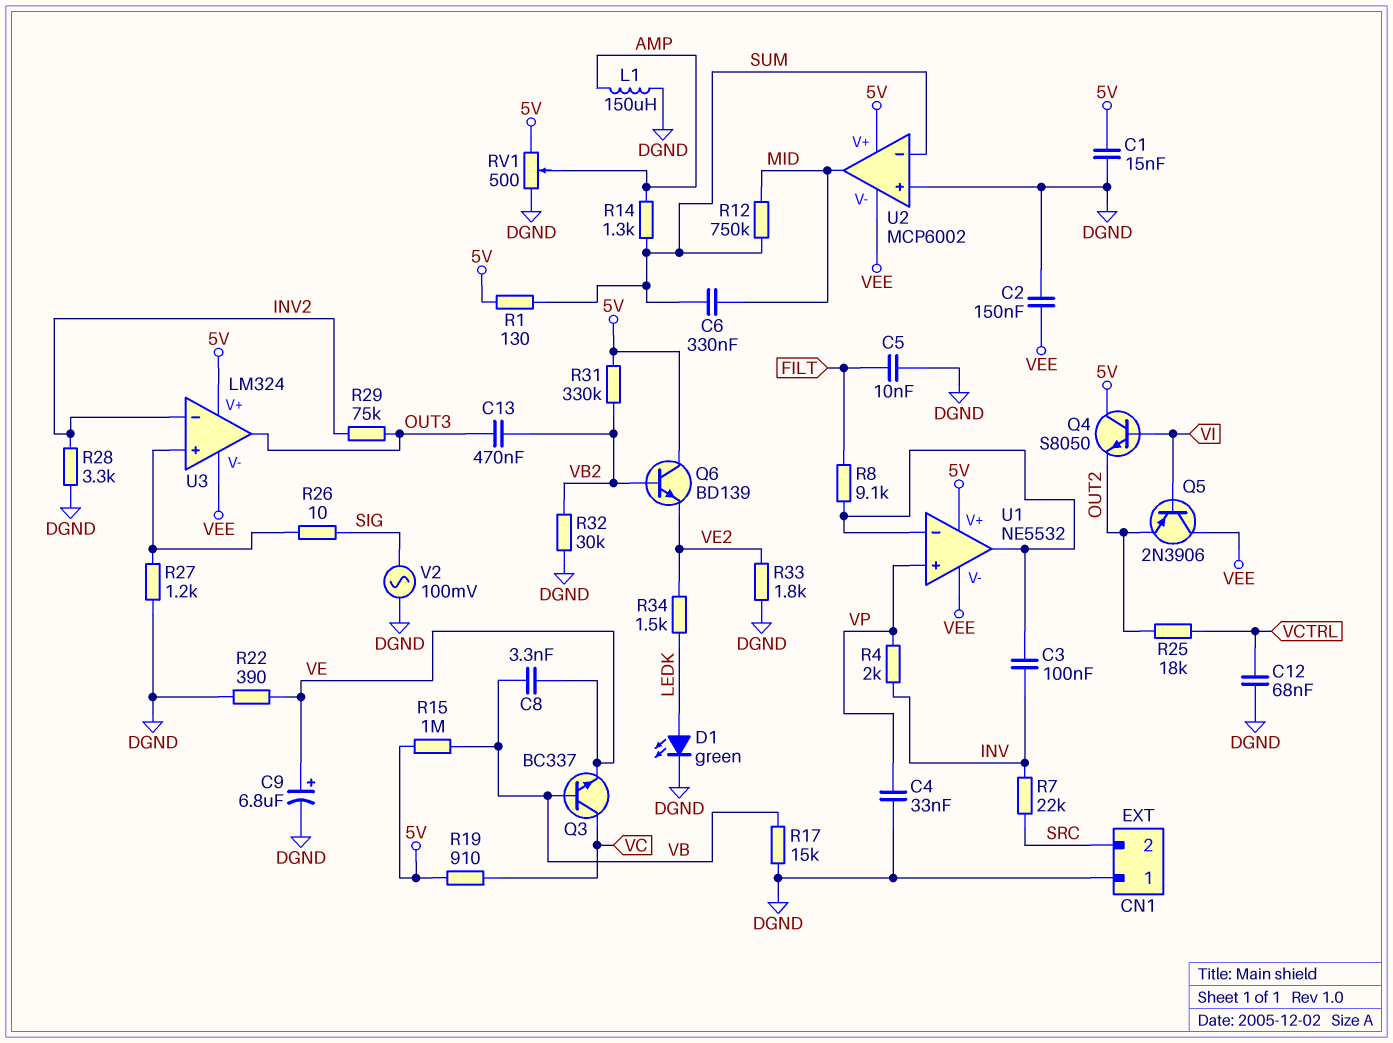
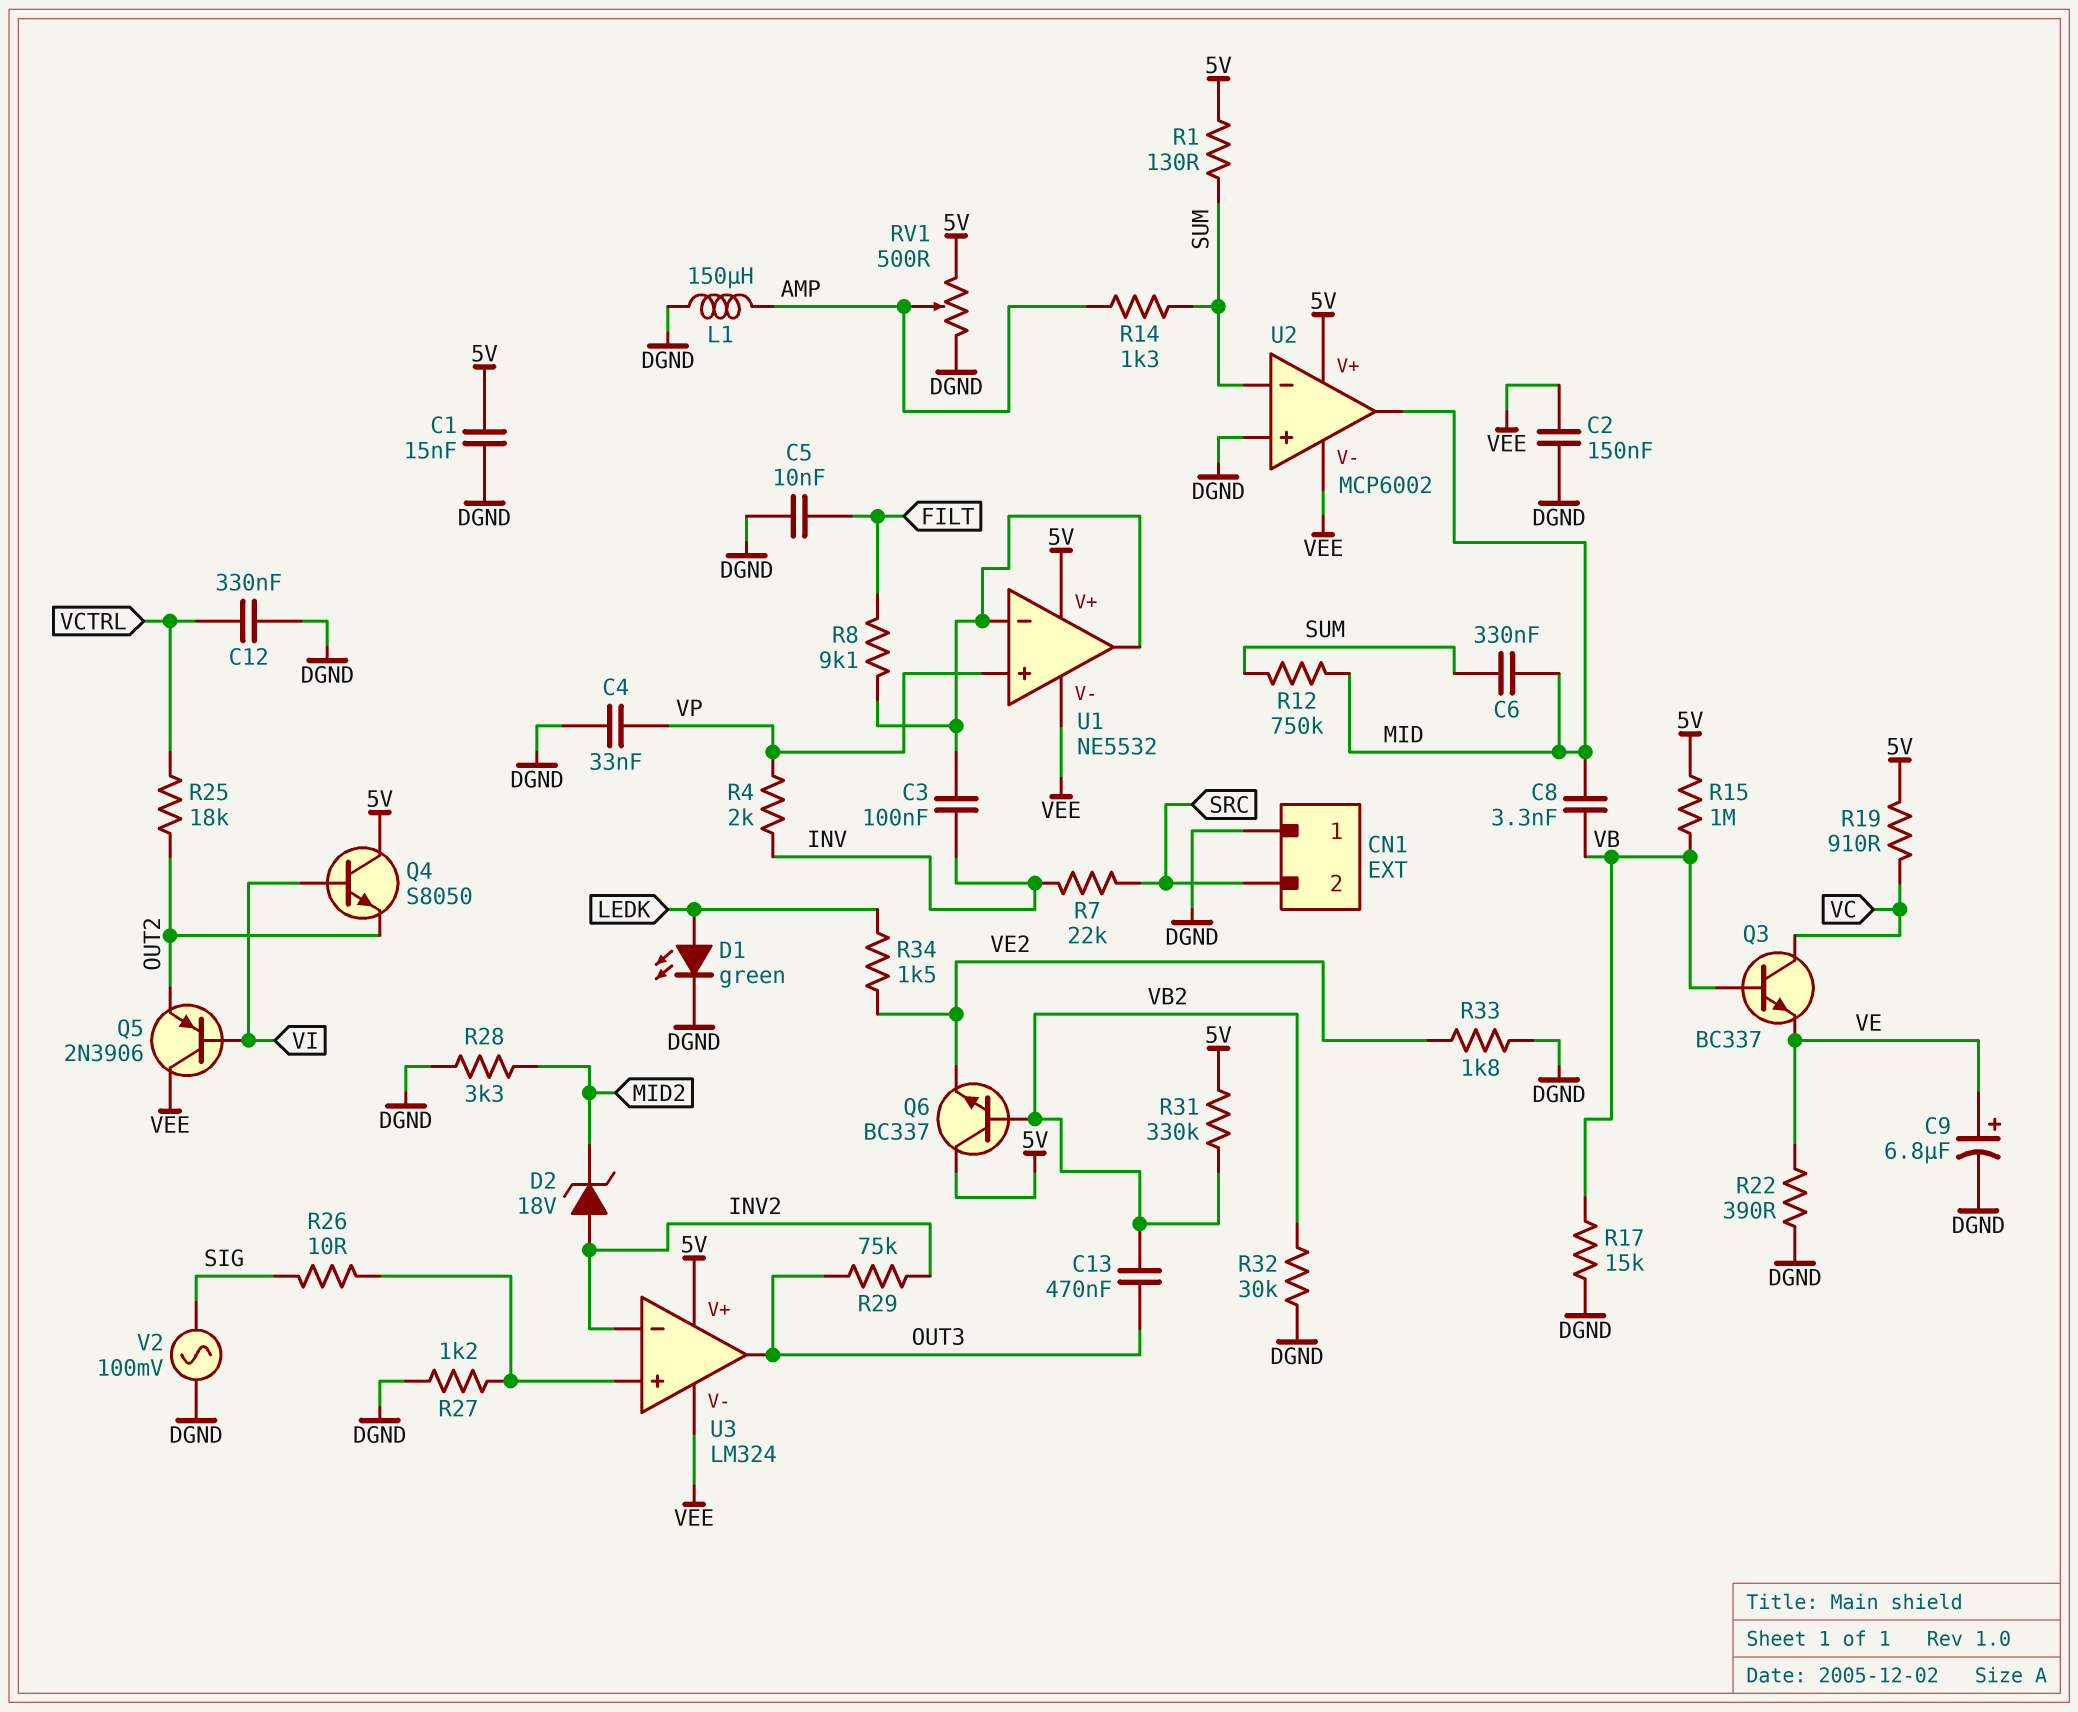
C8: 3.3nF (VB, VE) -> 3.3nF (MID, VB)
C12: 68nF (DGND, VCTRL) -> 330nF (DGND, VCTRL)
D2: none -> zener 18V (A INV2, K MID2)
Q6: NPN BD139 (B VB2, C 5V, E VE2) -> NPN BC337 (B VB2, C 5V, E VE2)
R28: 3.3k (DGND, INV2) -> 3.3k (DGND, MID2)

